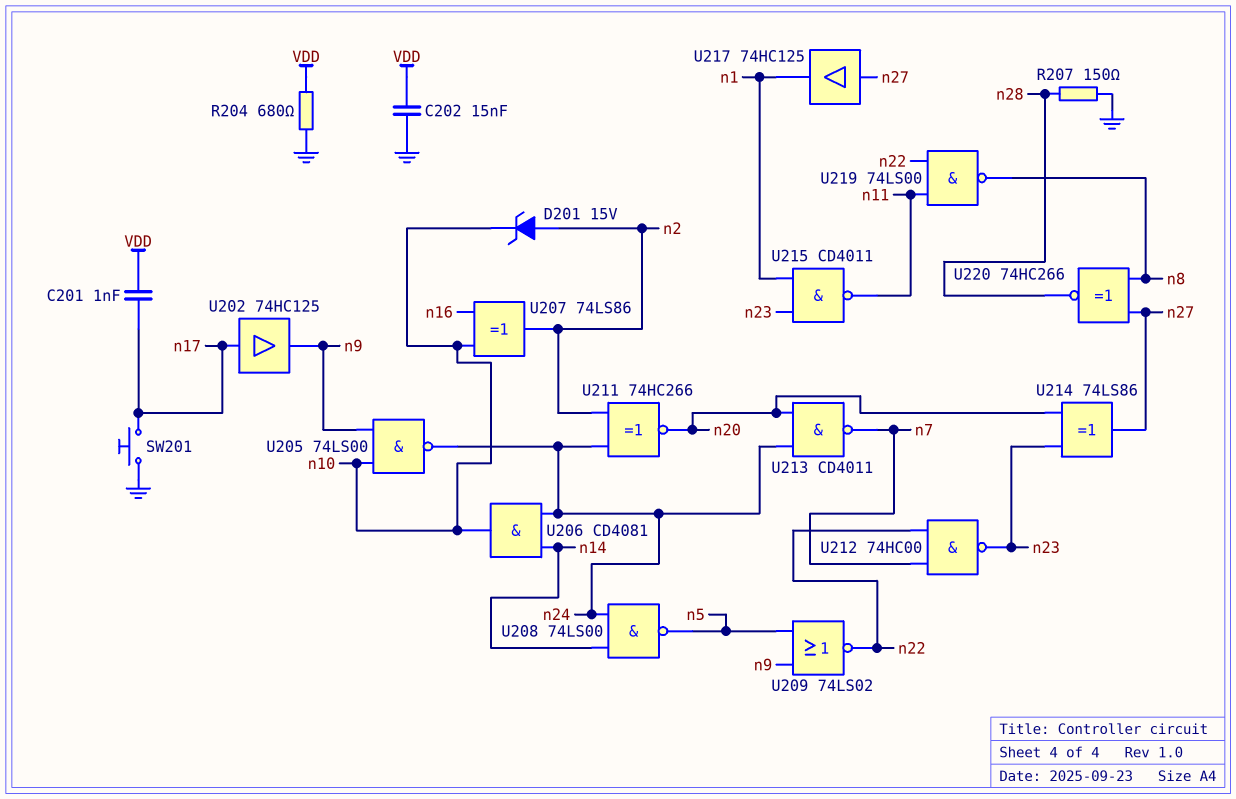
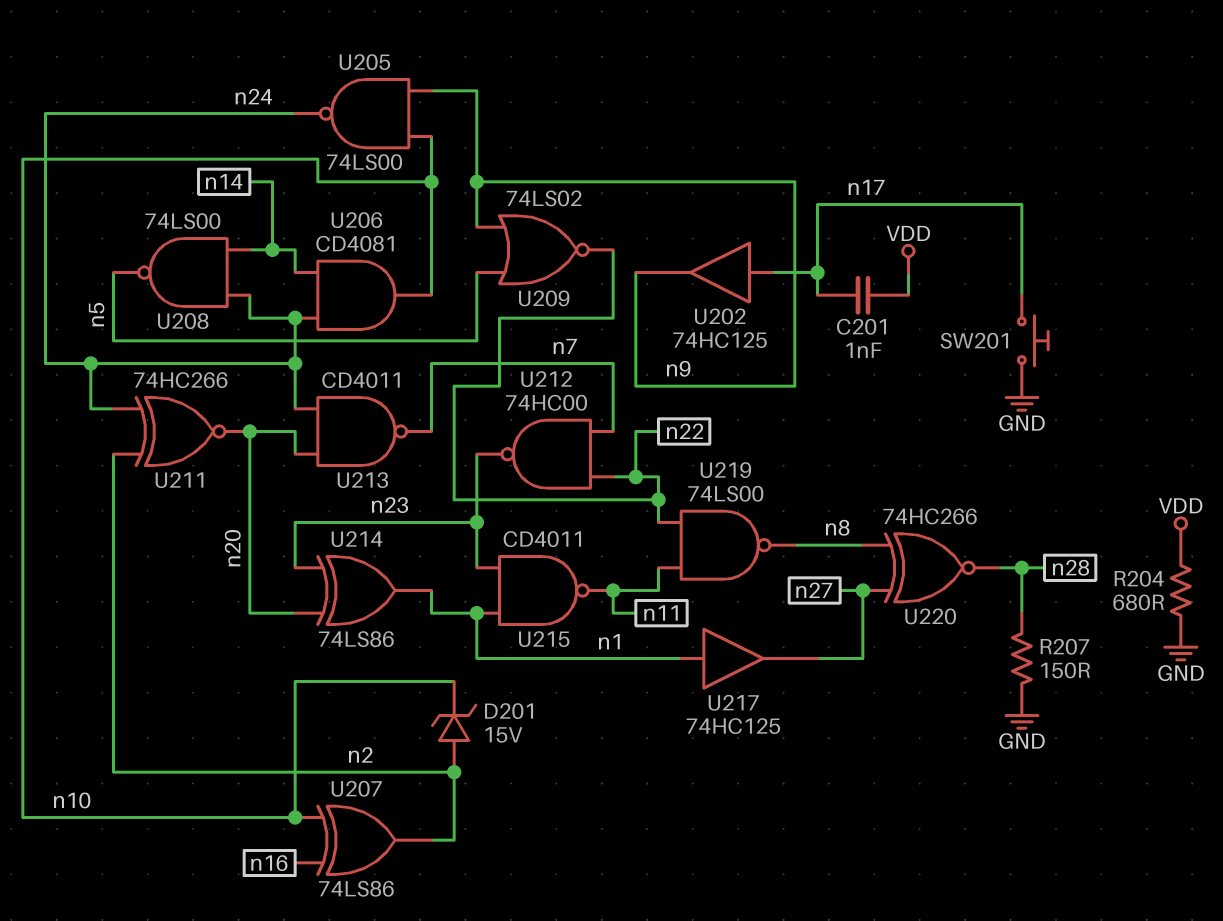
C202: 15nF (GND, VDD) -> none
U214: XOR 74LS86 (in n20, in n23, out n27) -> XOR 74LS86 (in n20, in n23, out n1)
U217: buffer 74HC125 (in n27, out n1) -> buffer 74HC125 (in n1, out n27)

